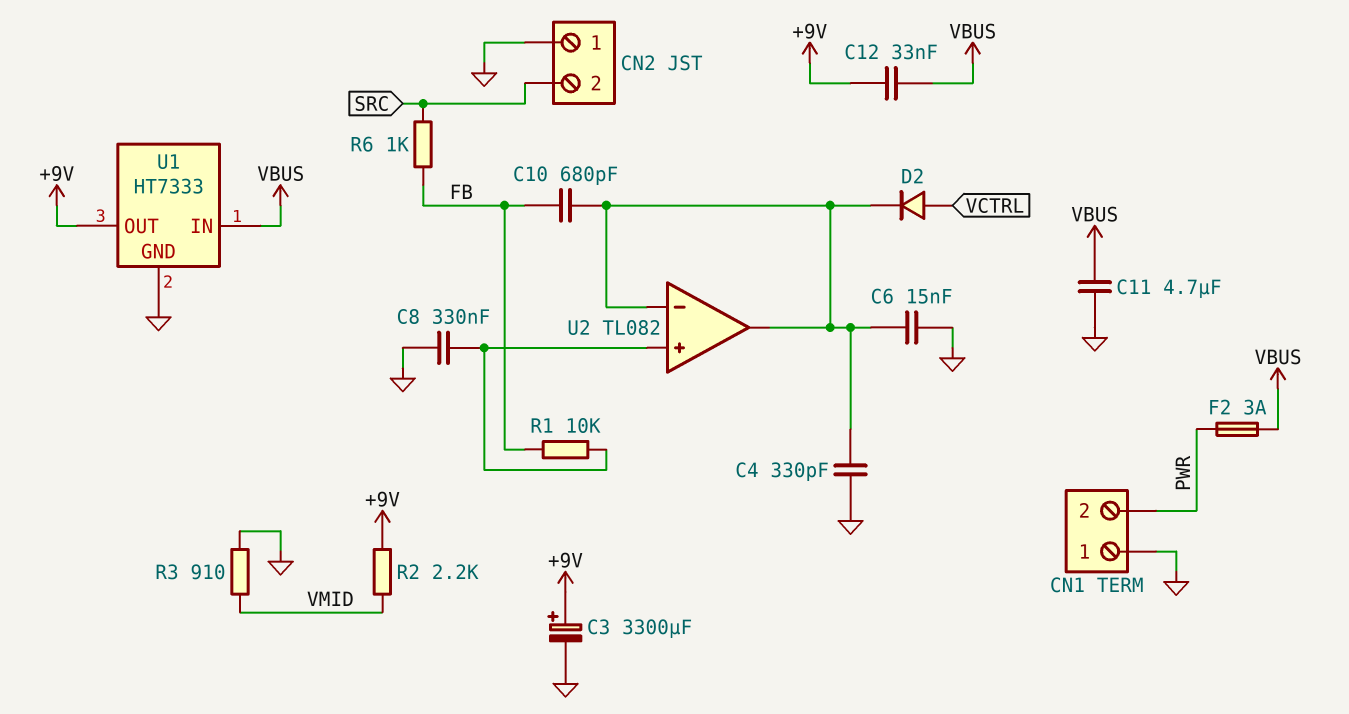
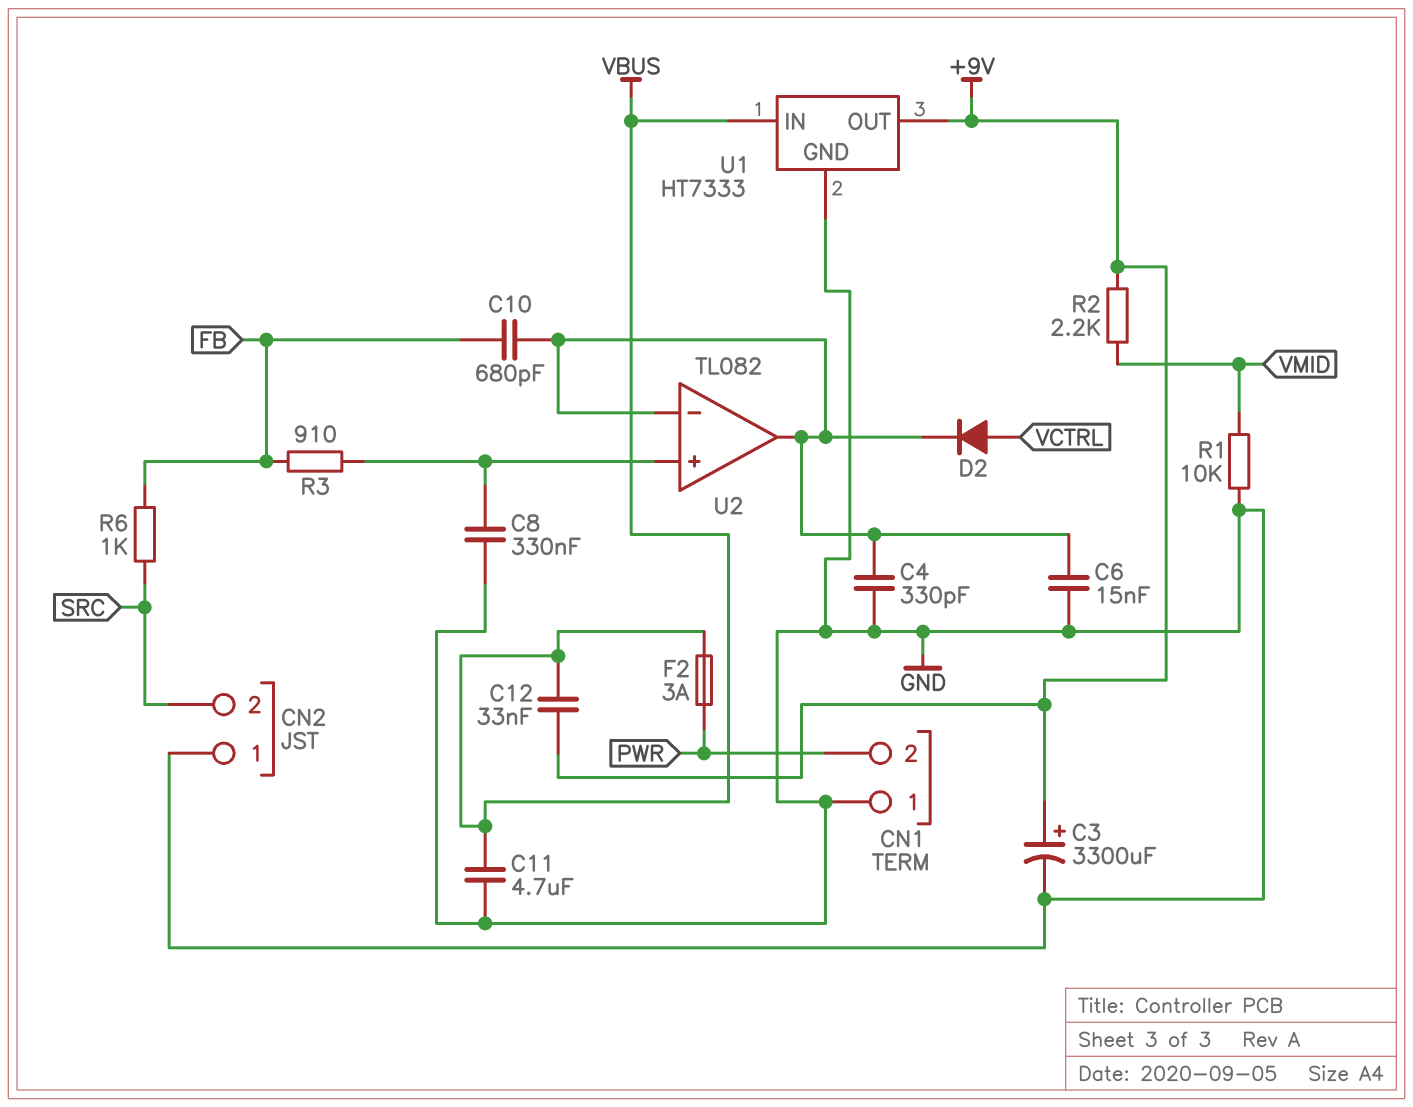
R1: 10k (FB, U2/in+) -> 10k (GND, VMID)
R3: 910 (GND, VMID) -> 910 (FB, U2/in+)

